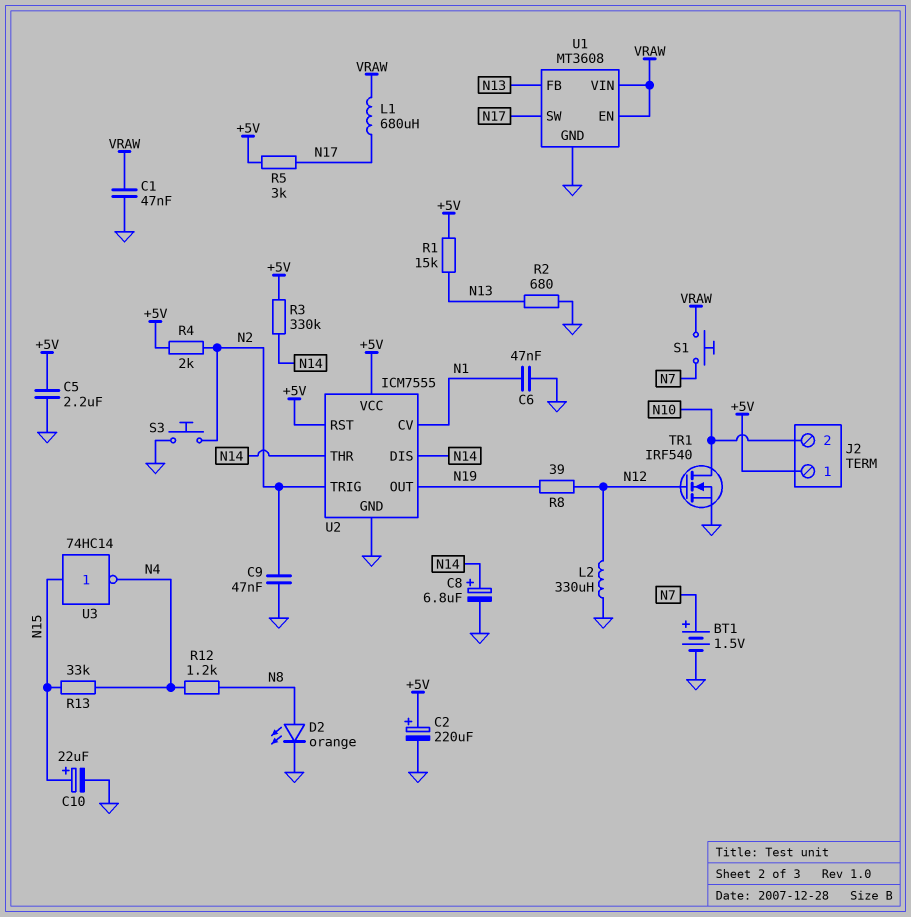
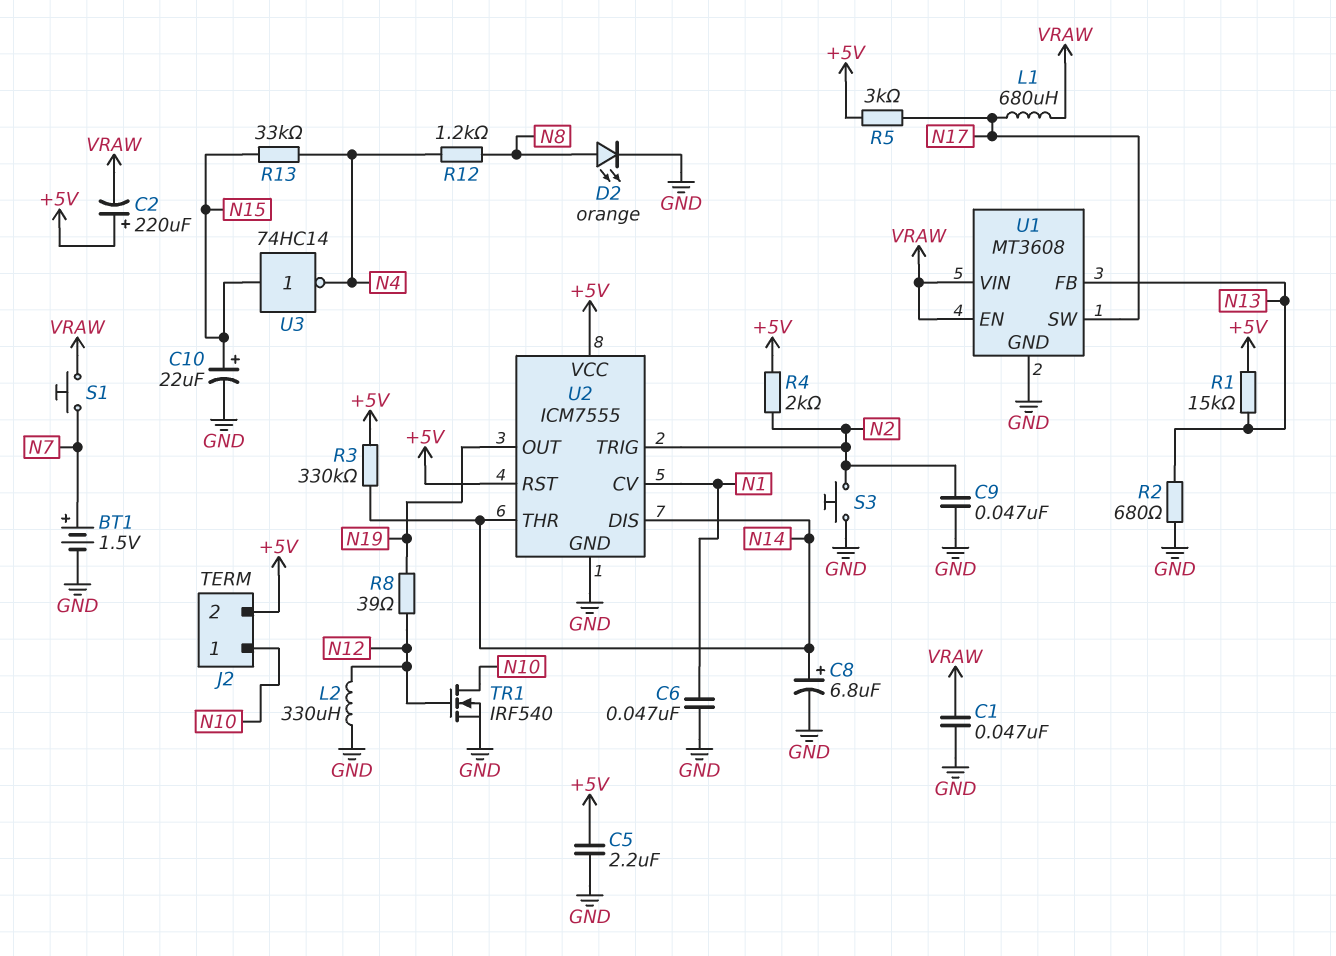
C2: 220uF (plus +5V, minus GND) -> 220uF (plus +5V, minus VRAW)
J2 pin 1: +5V -> N10
J2 pin 2: N10 -> +5V

